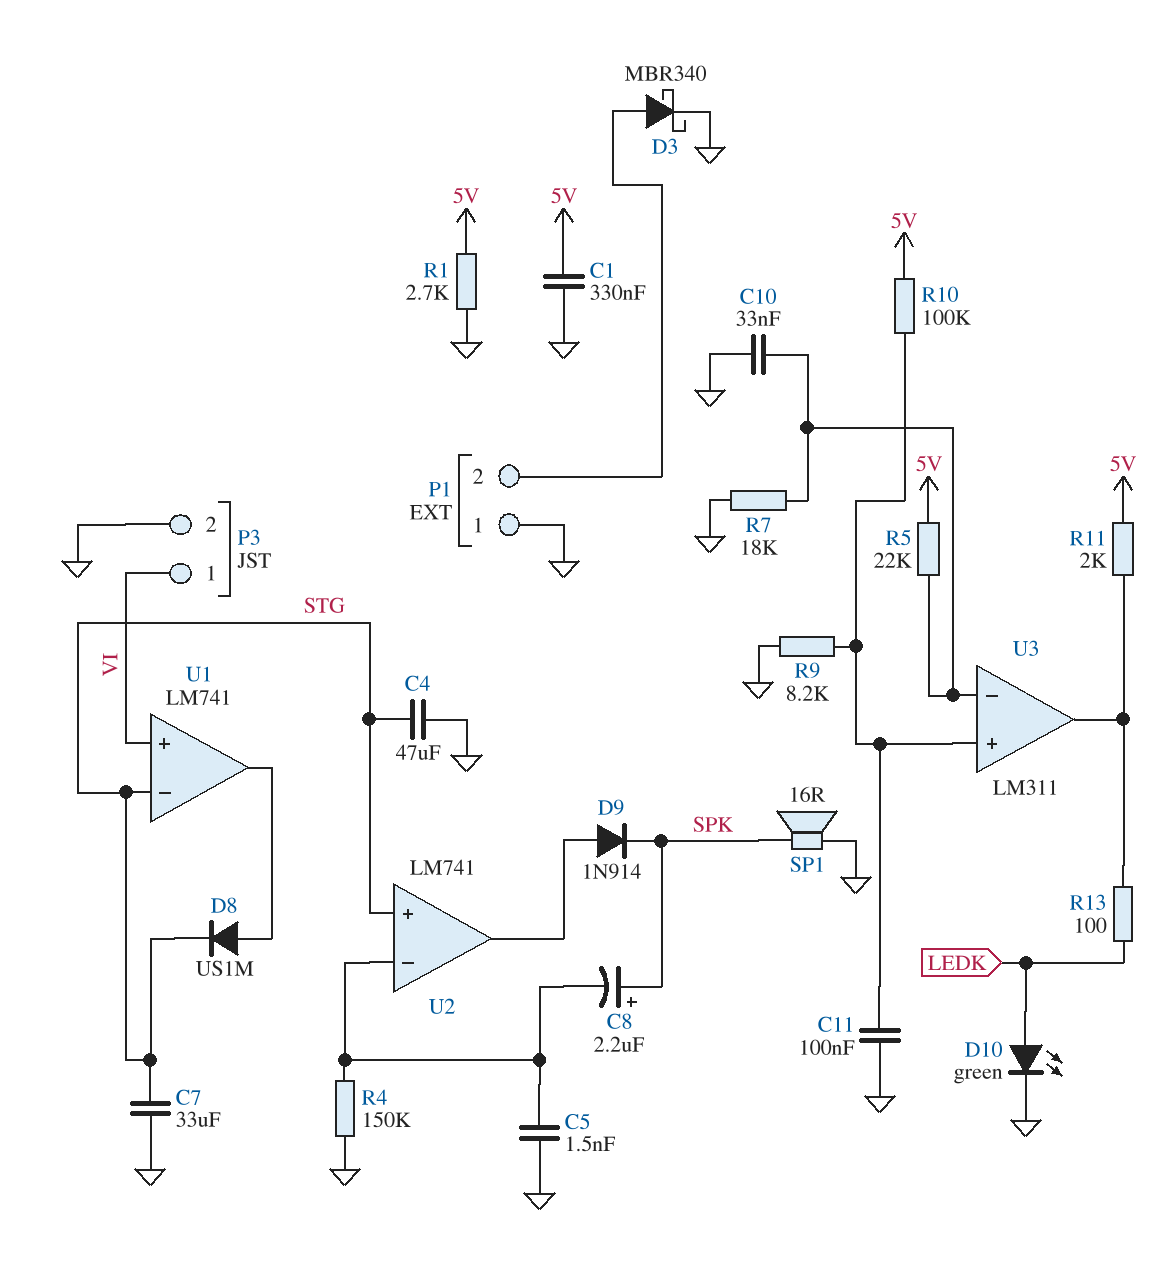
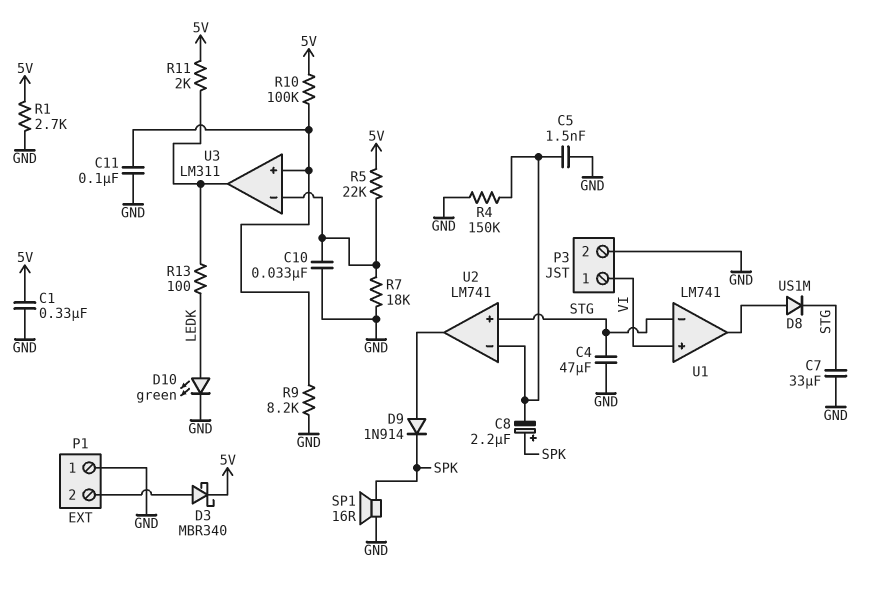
D3: schottky MBR340 (A P1/2, K GND) -> schottky MBR340 (A P1/2, K 5V)

